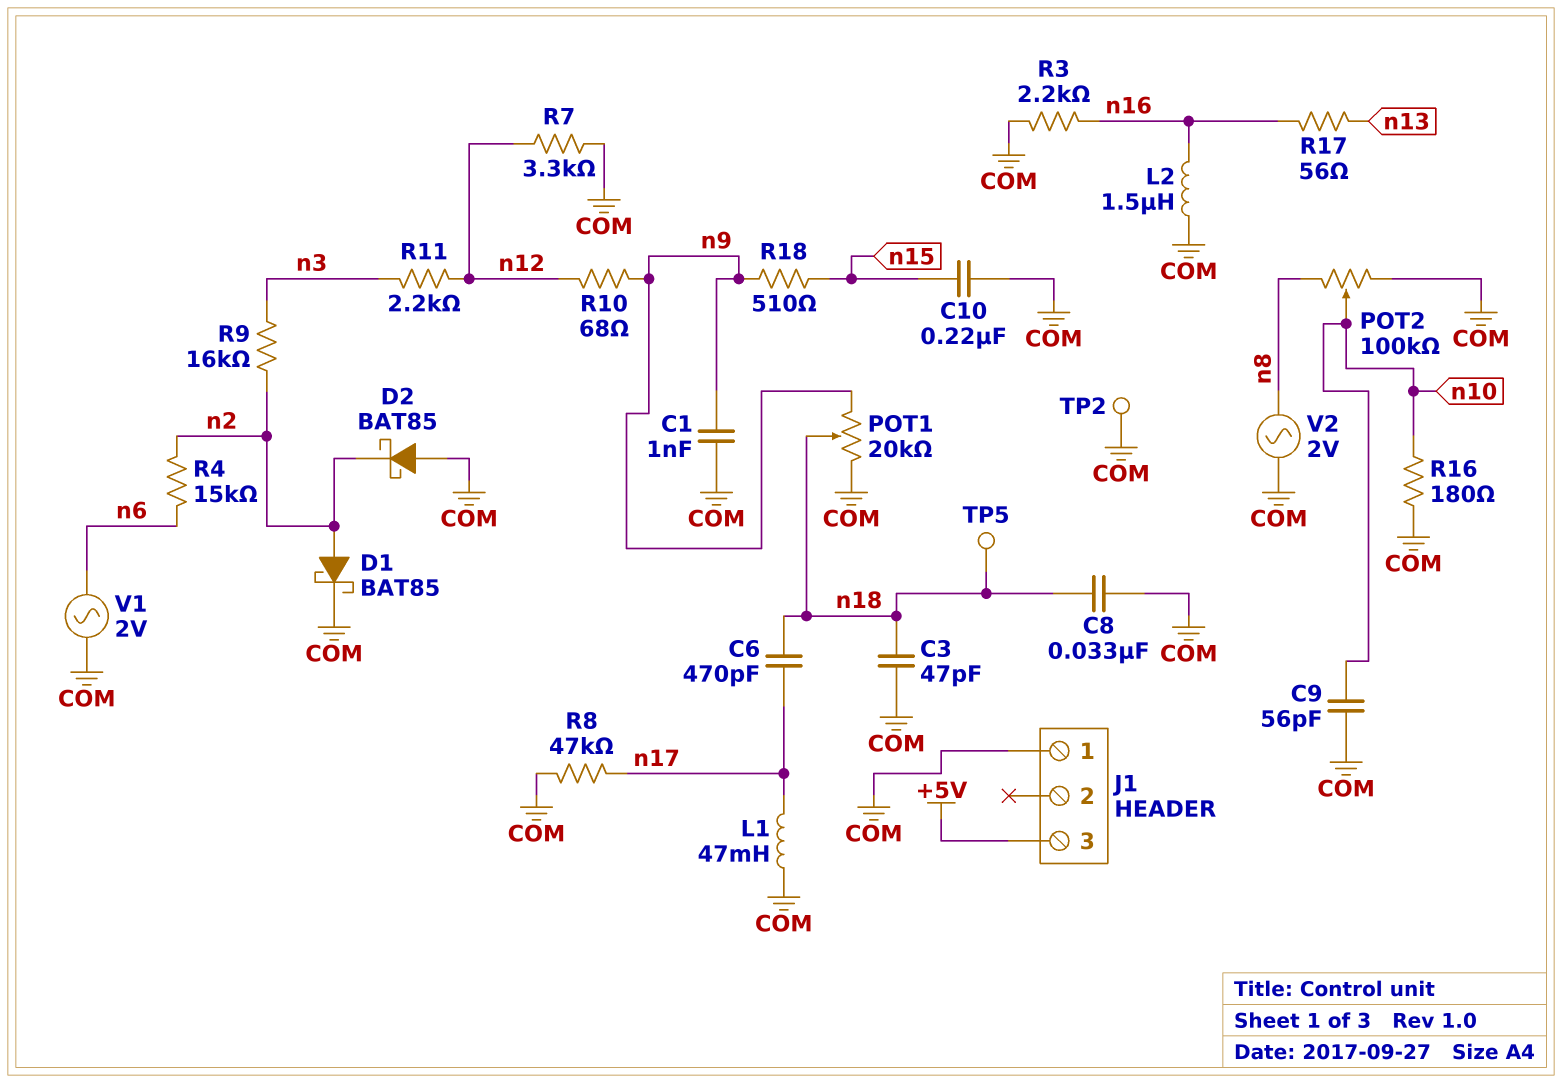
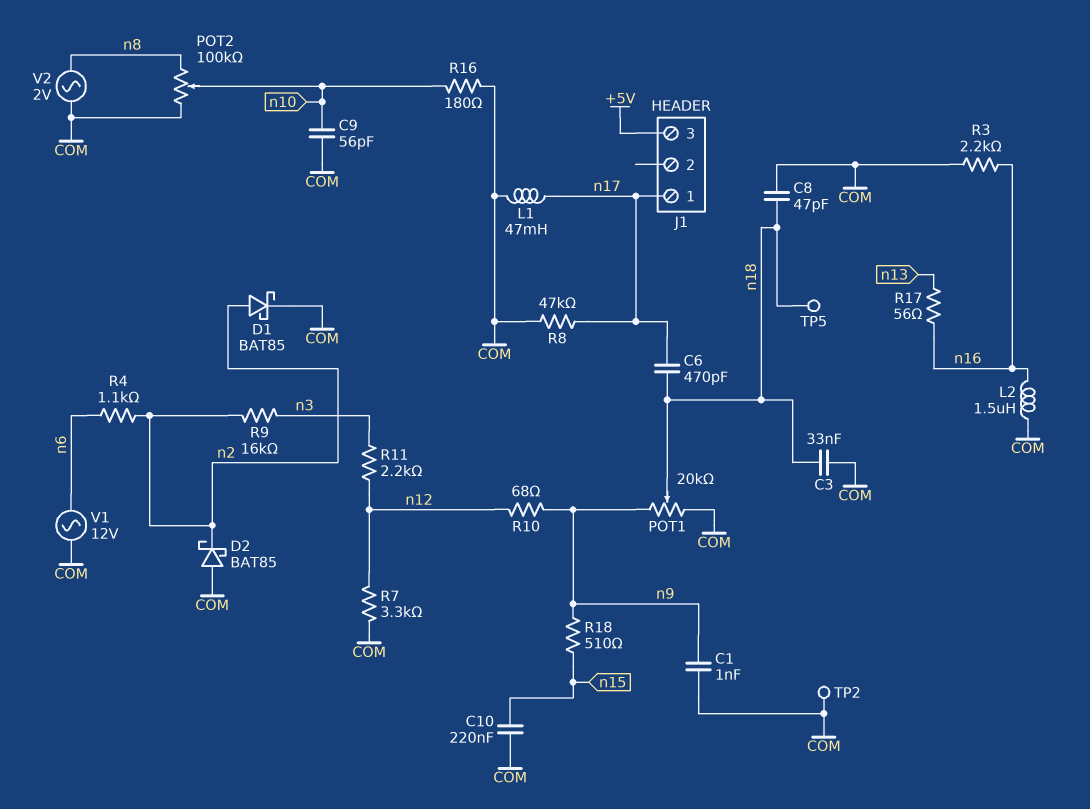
C3: 47pF (COM, n18) -> 33nF (COM, n18)
C8: 33nF (COM, n18) -> 47pF (COM, n18)
J1 pin 1: COM -> n17
R4: 15k (n2, n6) -> 1.1k (n2, n6)
V1: AC 2V (COM, n6) -> AC 12V (COM, n6)

